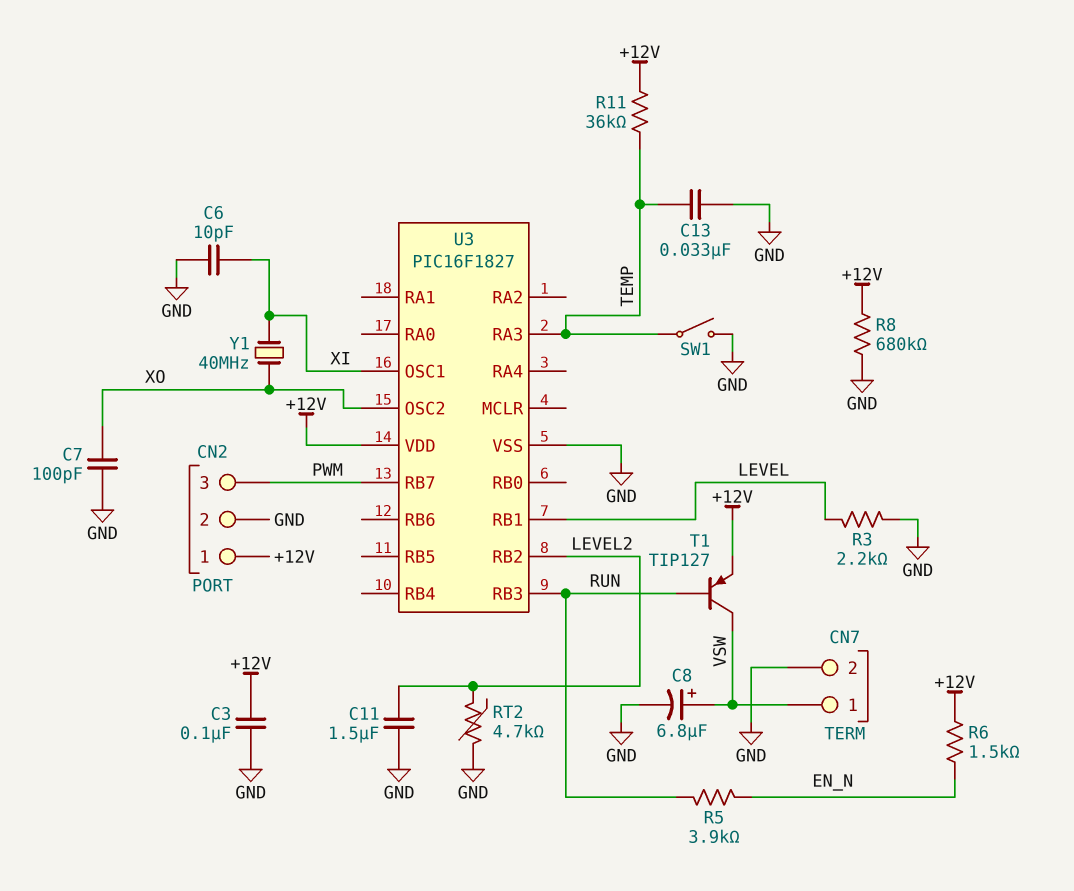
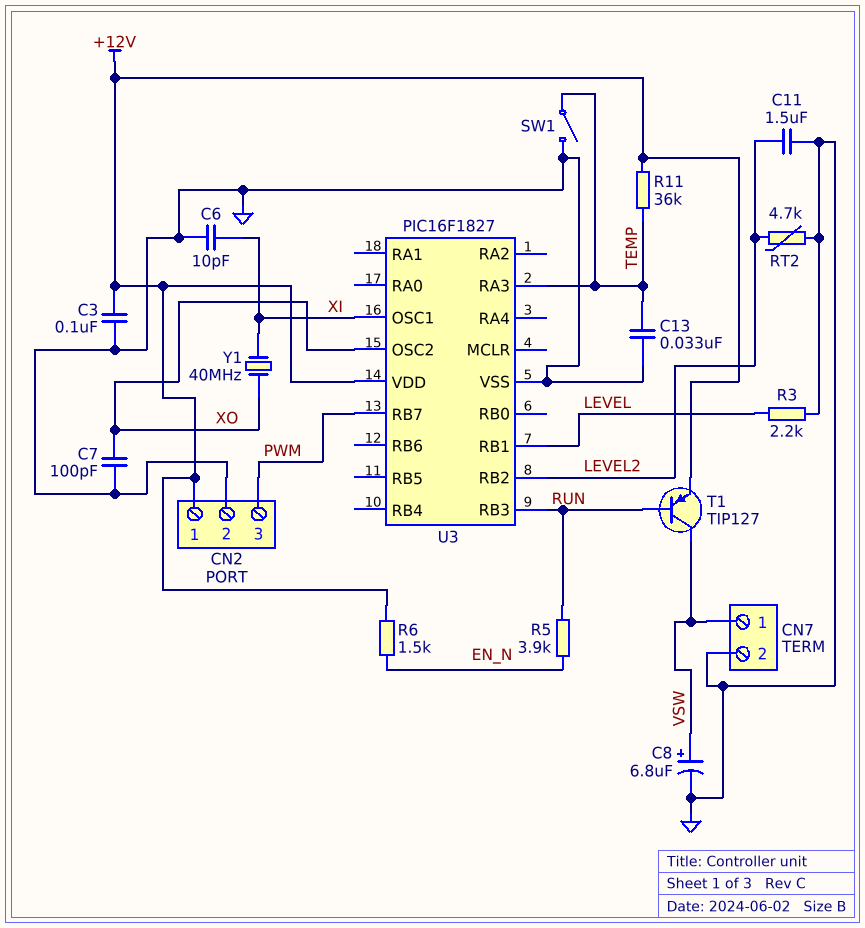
R8: 680k (+12V, GND) -> none

